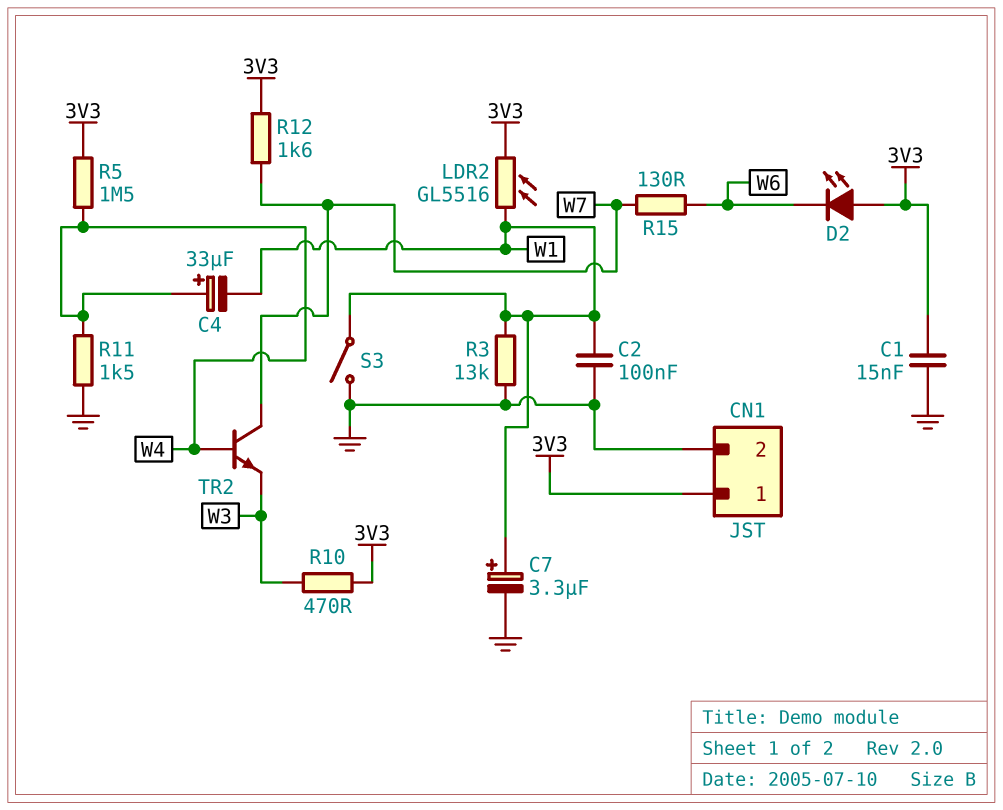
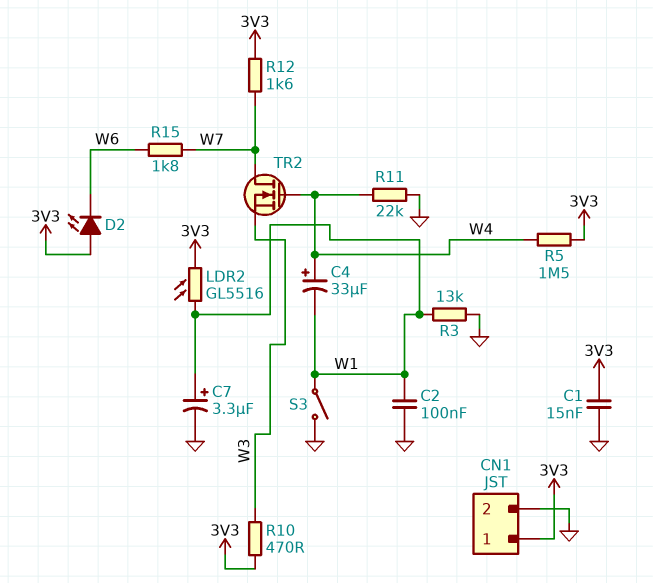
R11: 1.5k (GND, W4) -> 22k (GND, W4)
R15: 130 (W6, W7) -> 1.8k (W6, W7)
TR2: NPN (B W4, C W7, E W3) -> NMOS (G W4, D W7, S W3)

